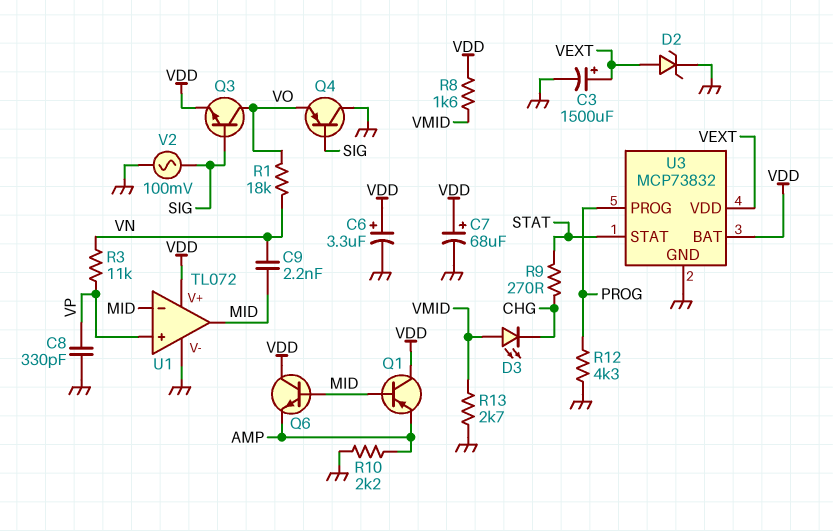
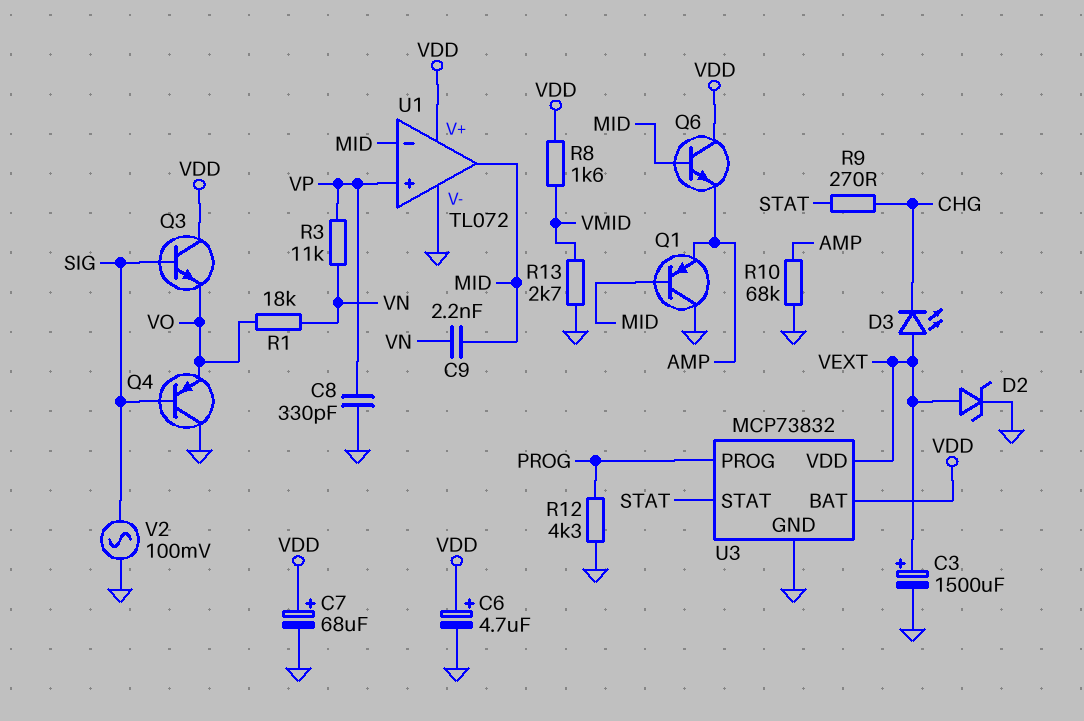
C6: 3.3uF (plus VDD, minus GND) -> 4.7uF (plus VDD, minus GND)
D3: LED (A VMID, K CHG) -> LED (A VEXT, K CHG)
Q1: PNP (B MID, C VDD, E AMP) -> PNP (B MID, C GND, E AMP)
Q3: NPN (B SIG, C VO, E VDD) -> NPN (B SIG, C VDD, E VO)
R10: 2.2k (AMP, GND) -> 68k (AMP, GND)

